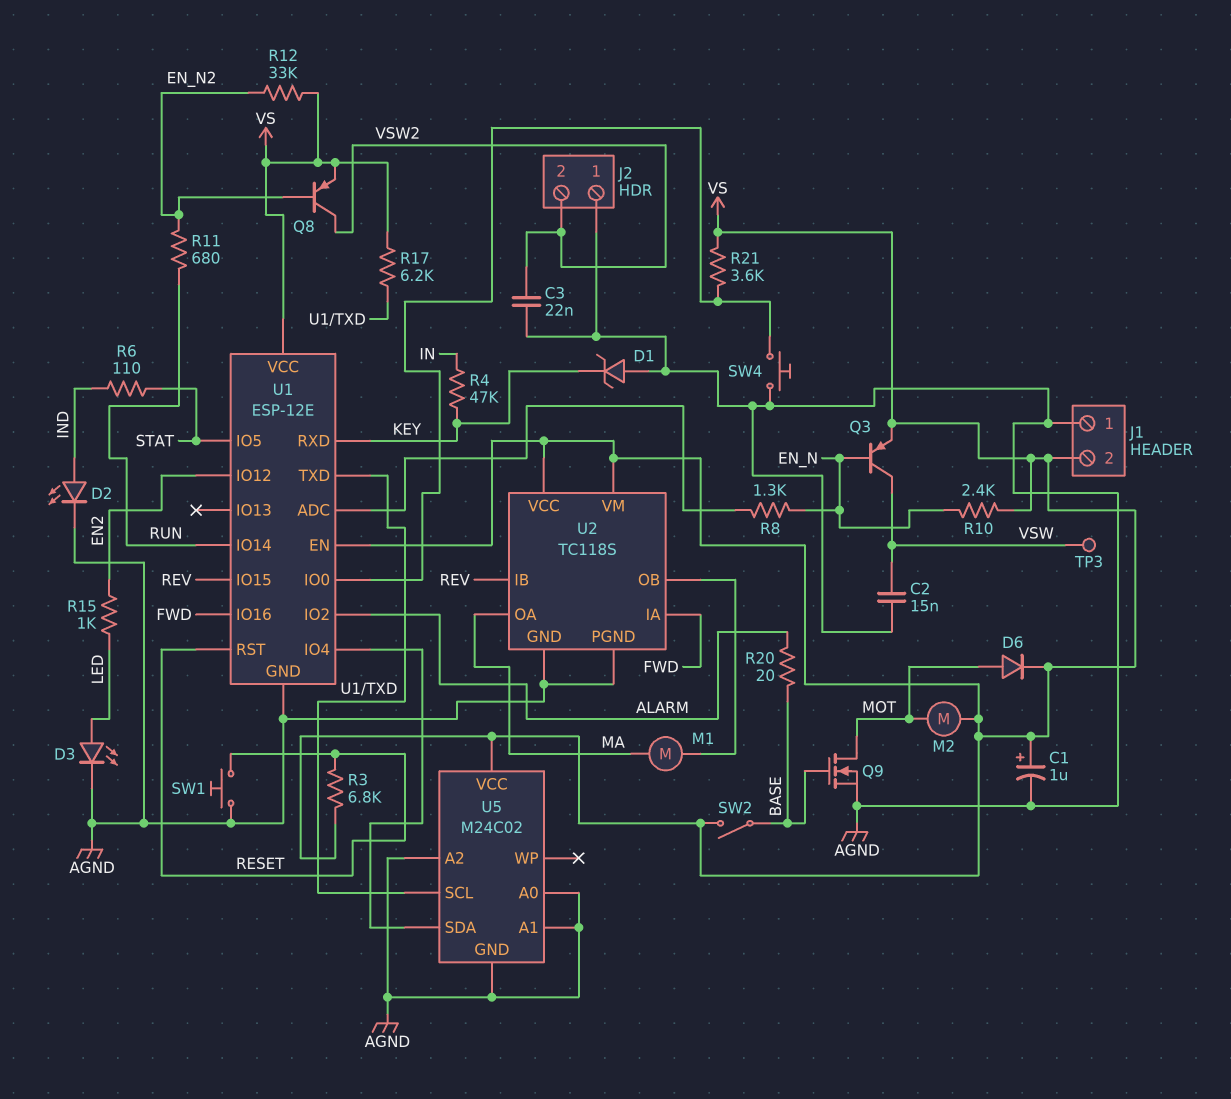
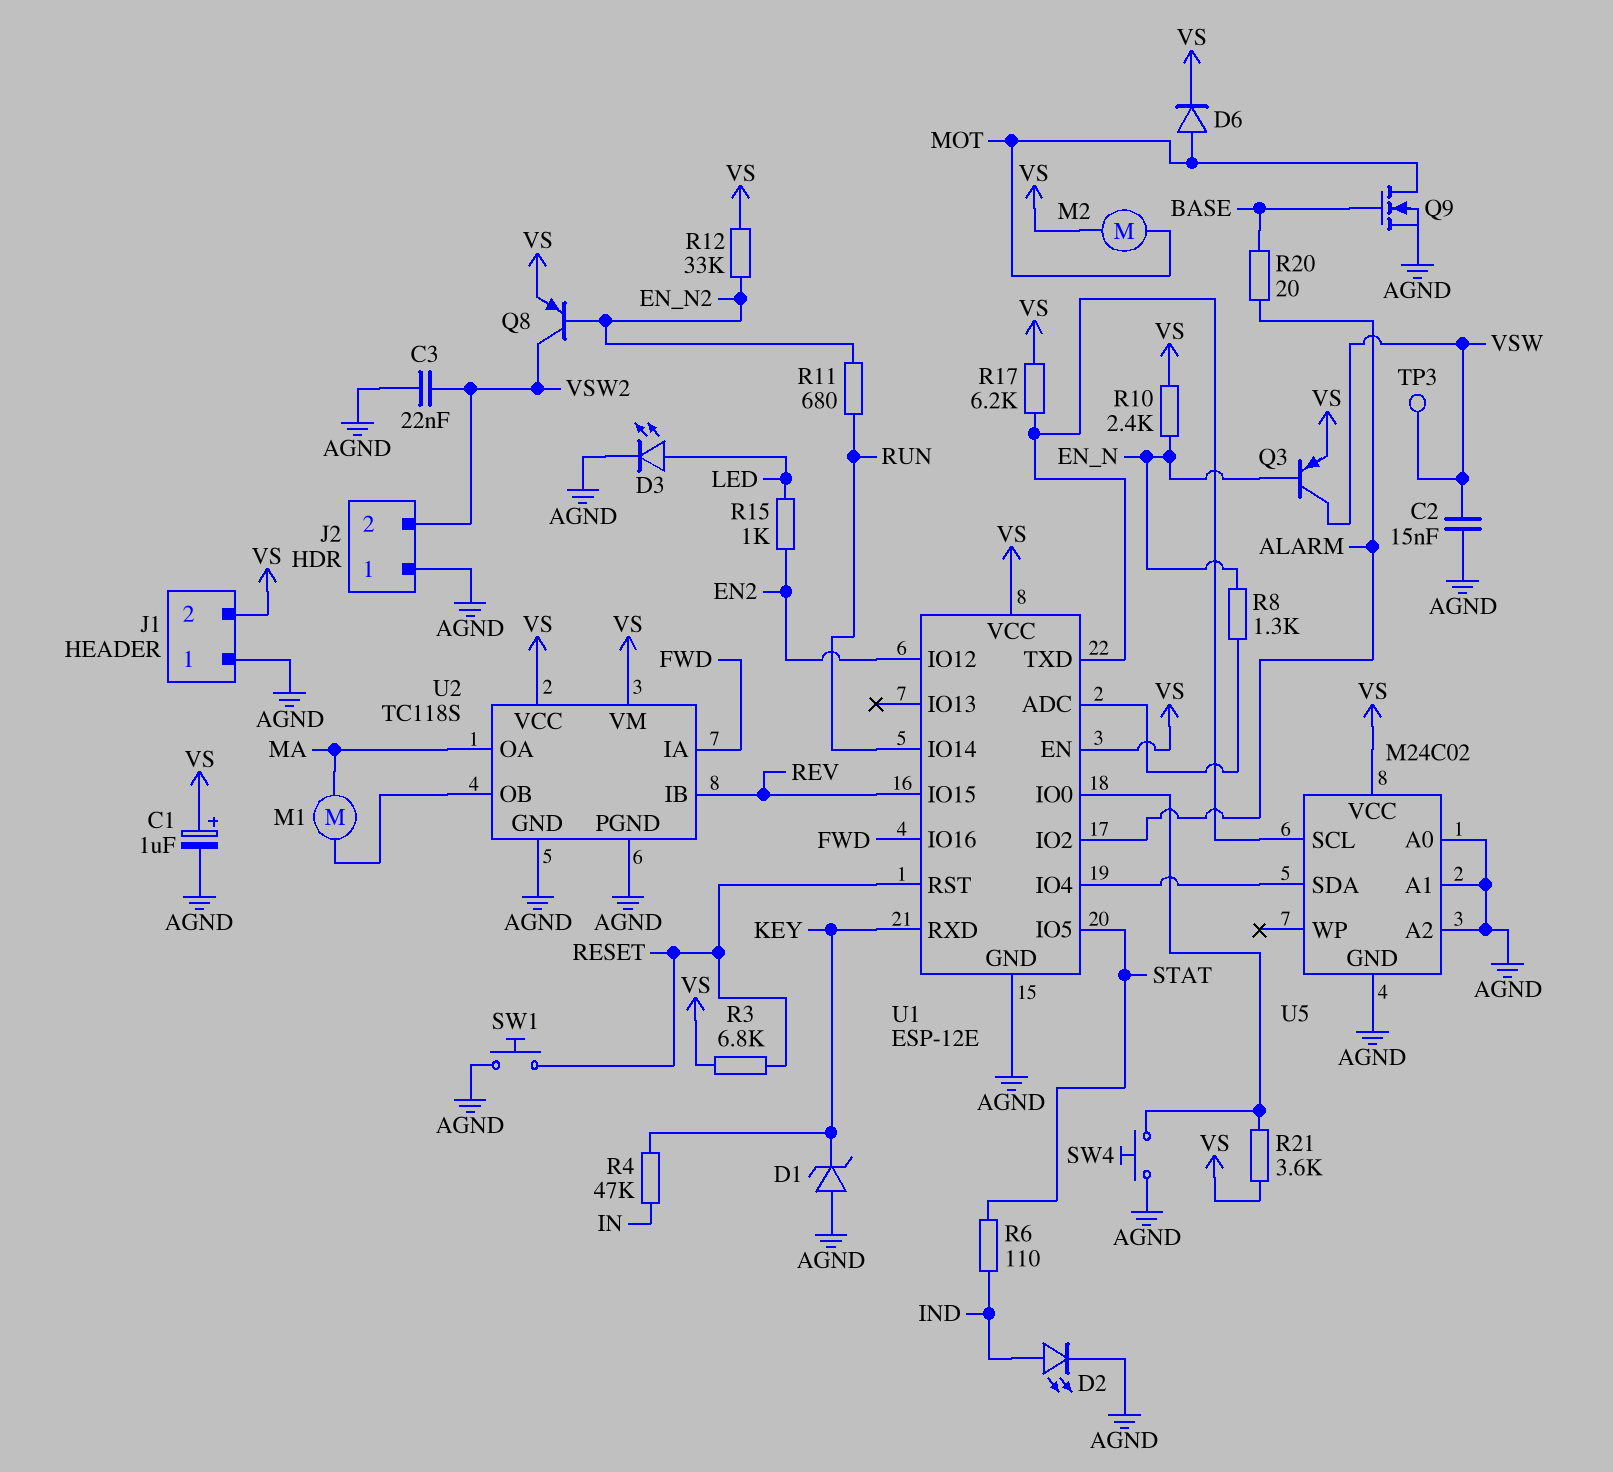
SW2: switch (BASE, VS) -> none

